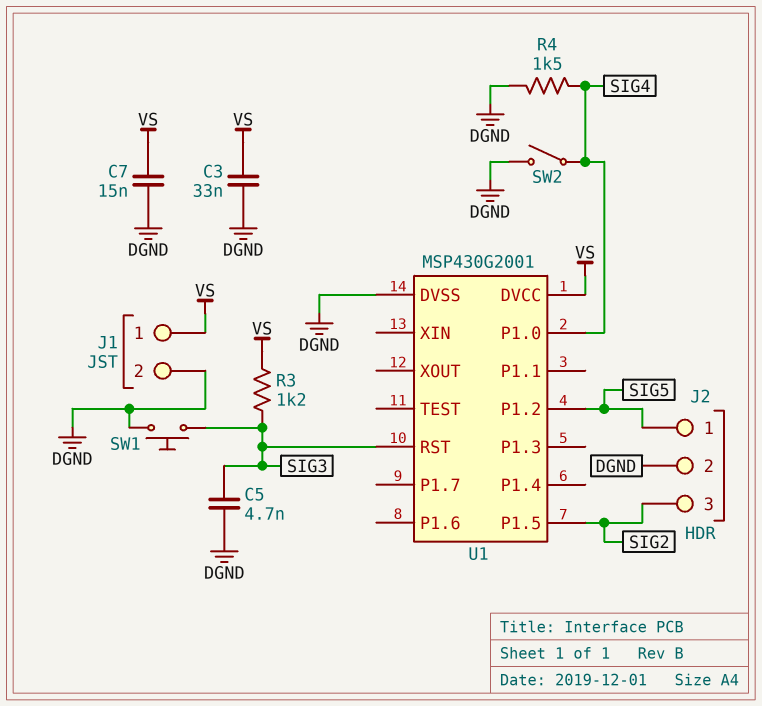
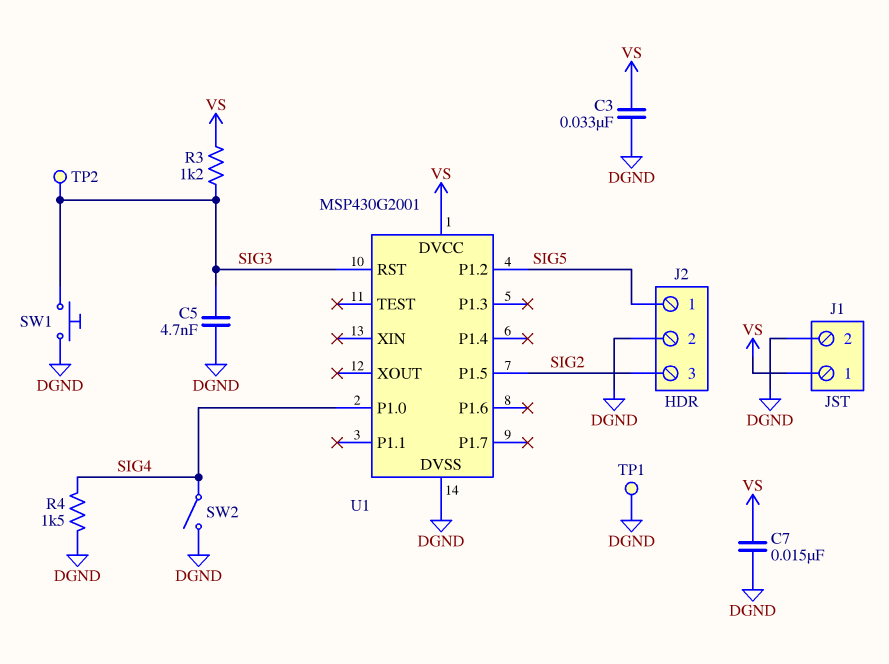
TP1: none -> test point (DGND)
TP2: none -> test point (SIG3)

